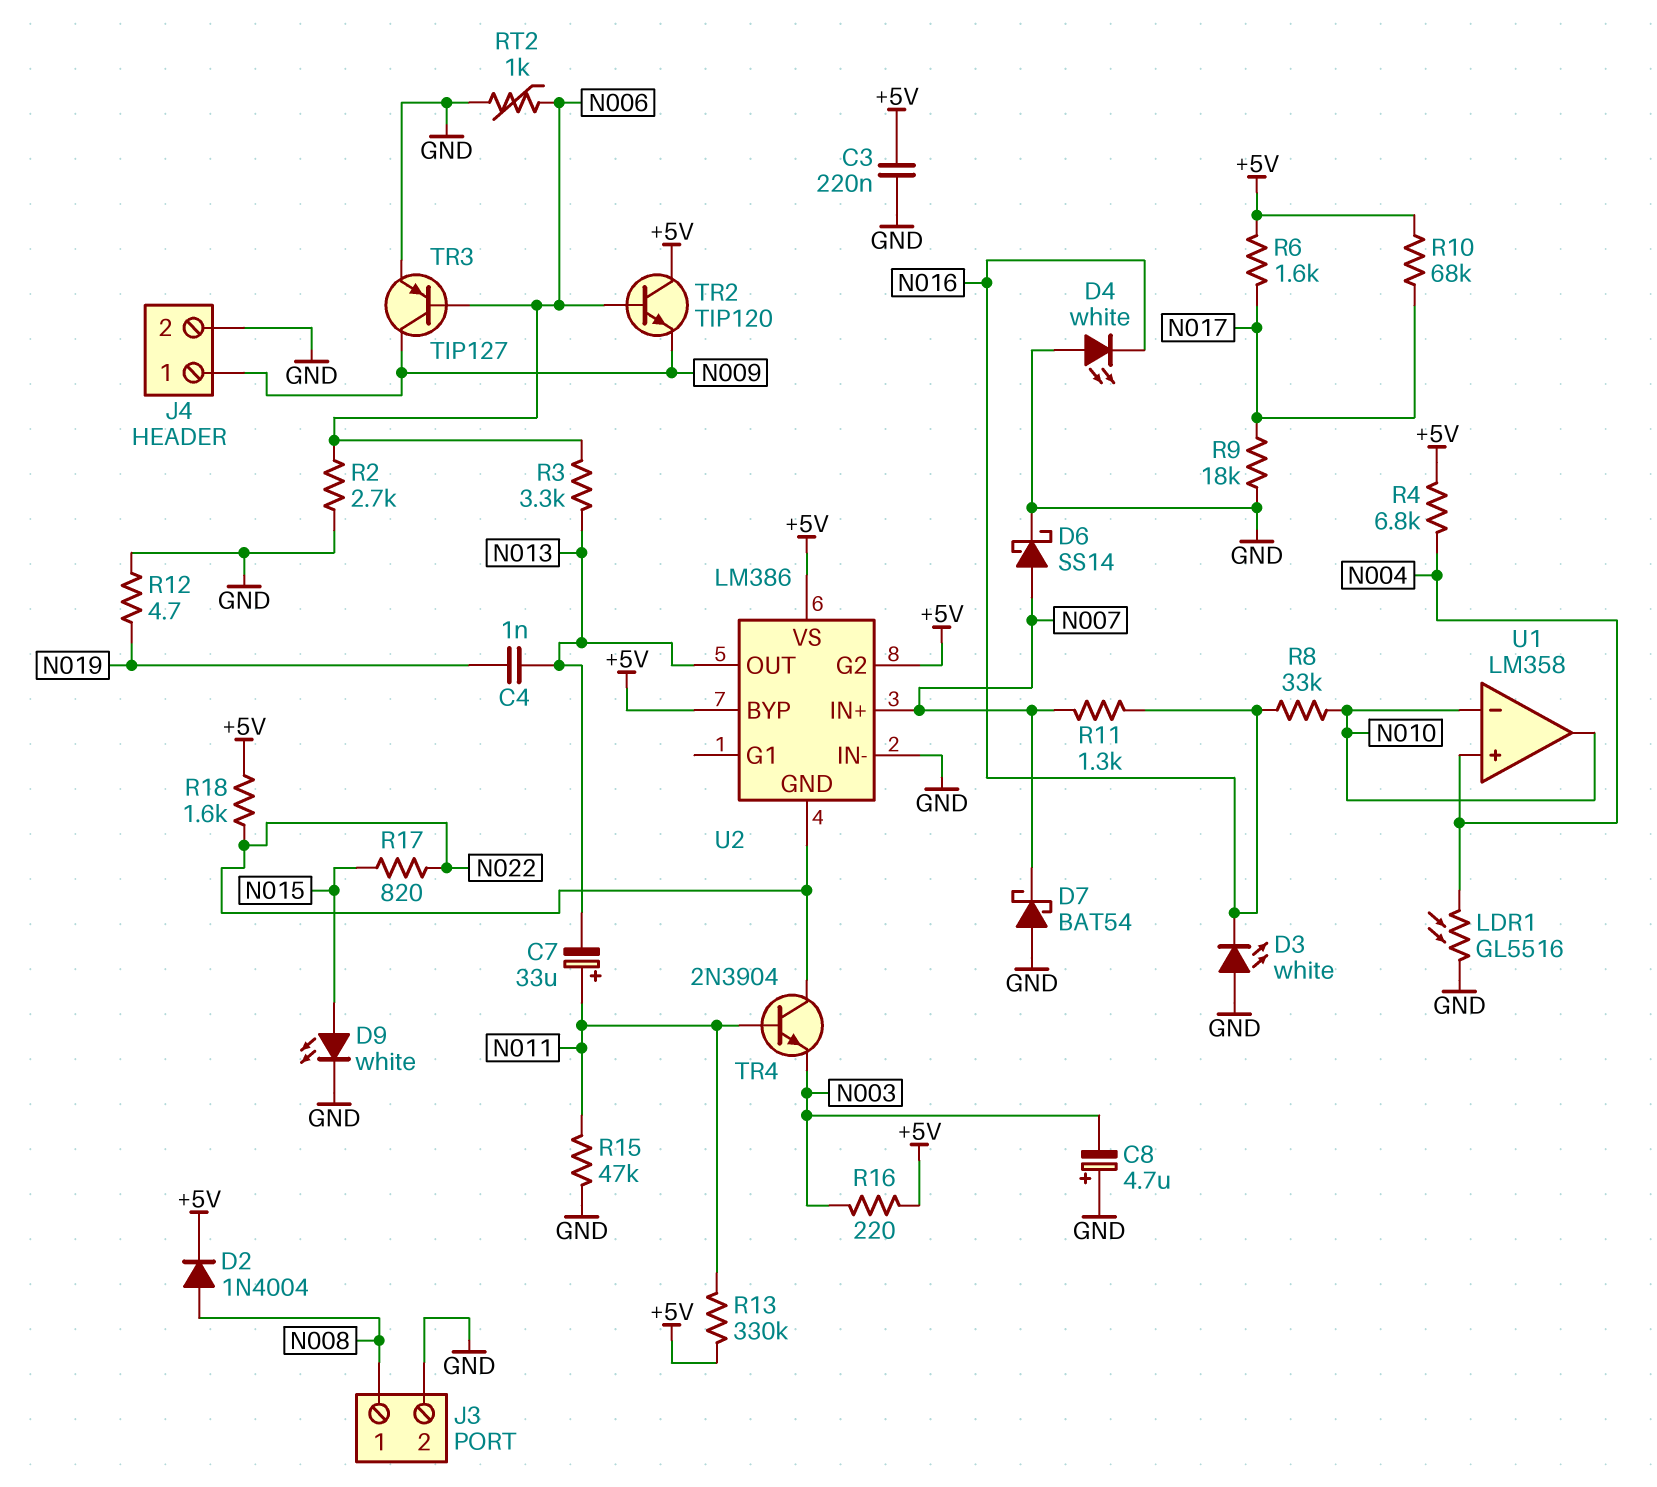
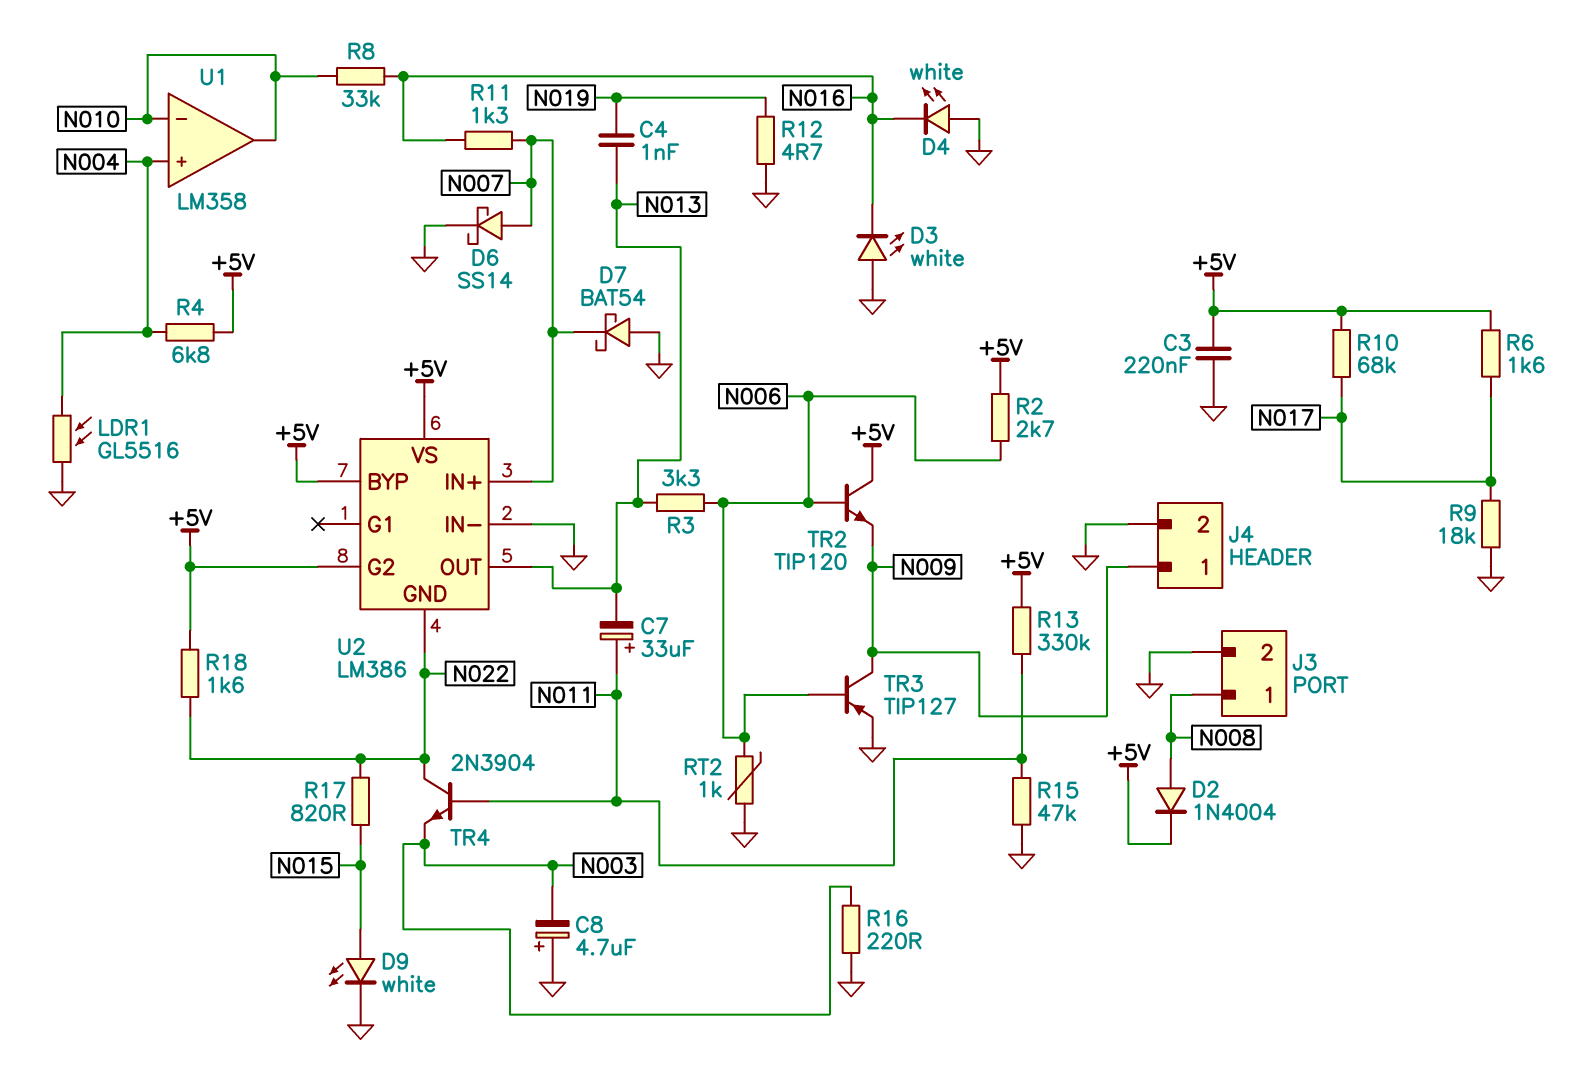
R2: 2.7k (GND, N006) -> 2.7k (+5V, N006)
R16: 220 (+5V, N003) -> 220 (GND, N003)

